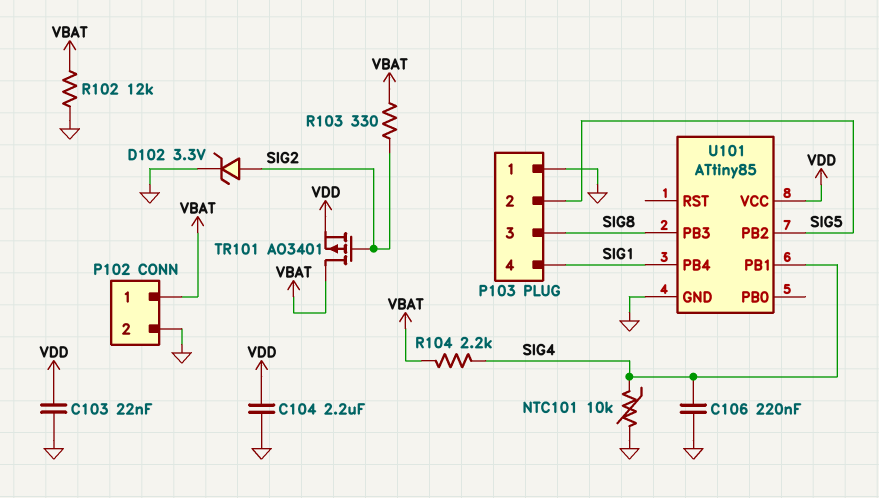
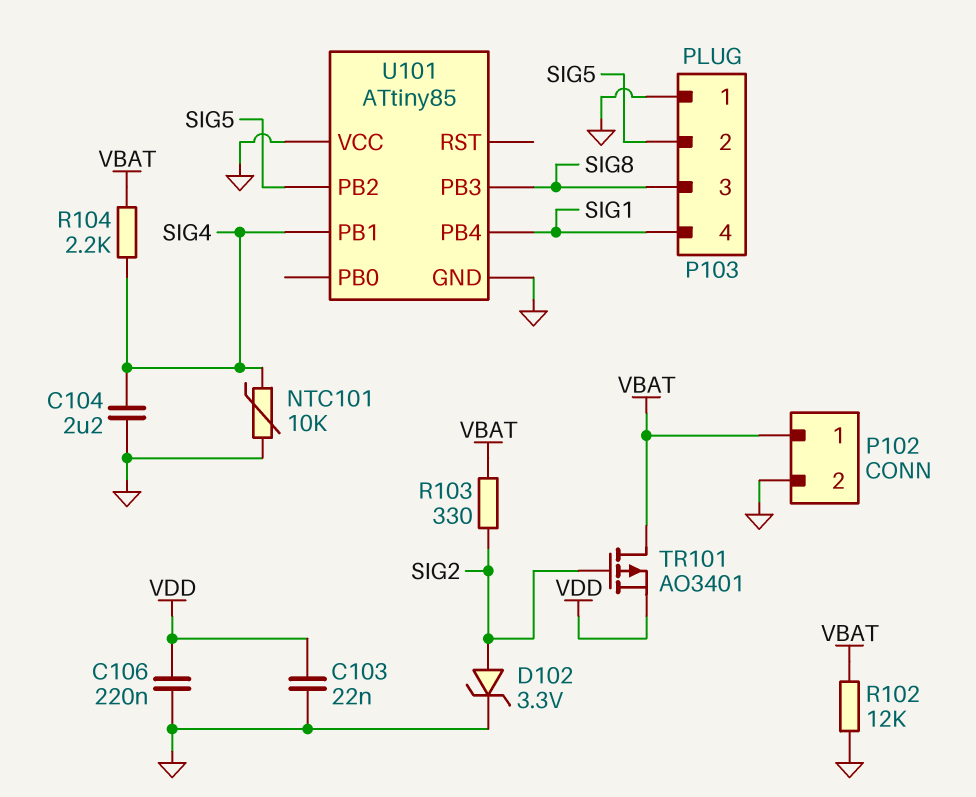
C104: 2.2uF (GND, VDD) -> 2.2uF (GND, SIG4)
C106: 220nF (GND, SIG4) -> 220nF (GND, VDD)
U101 pin VCC: VDD -> GND

